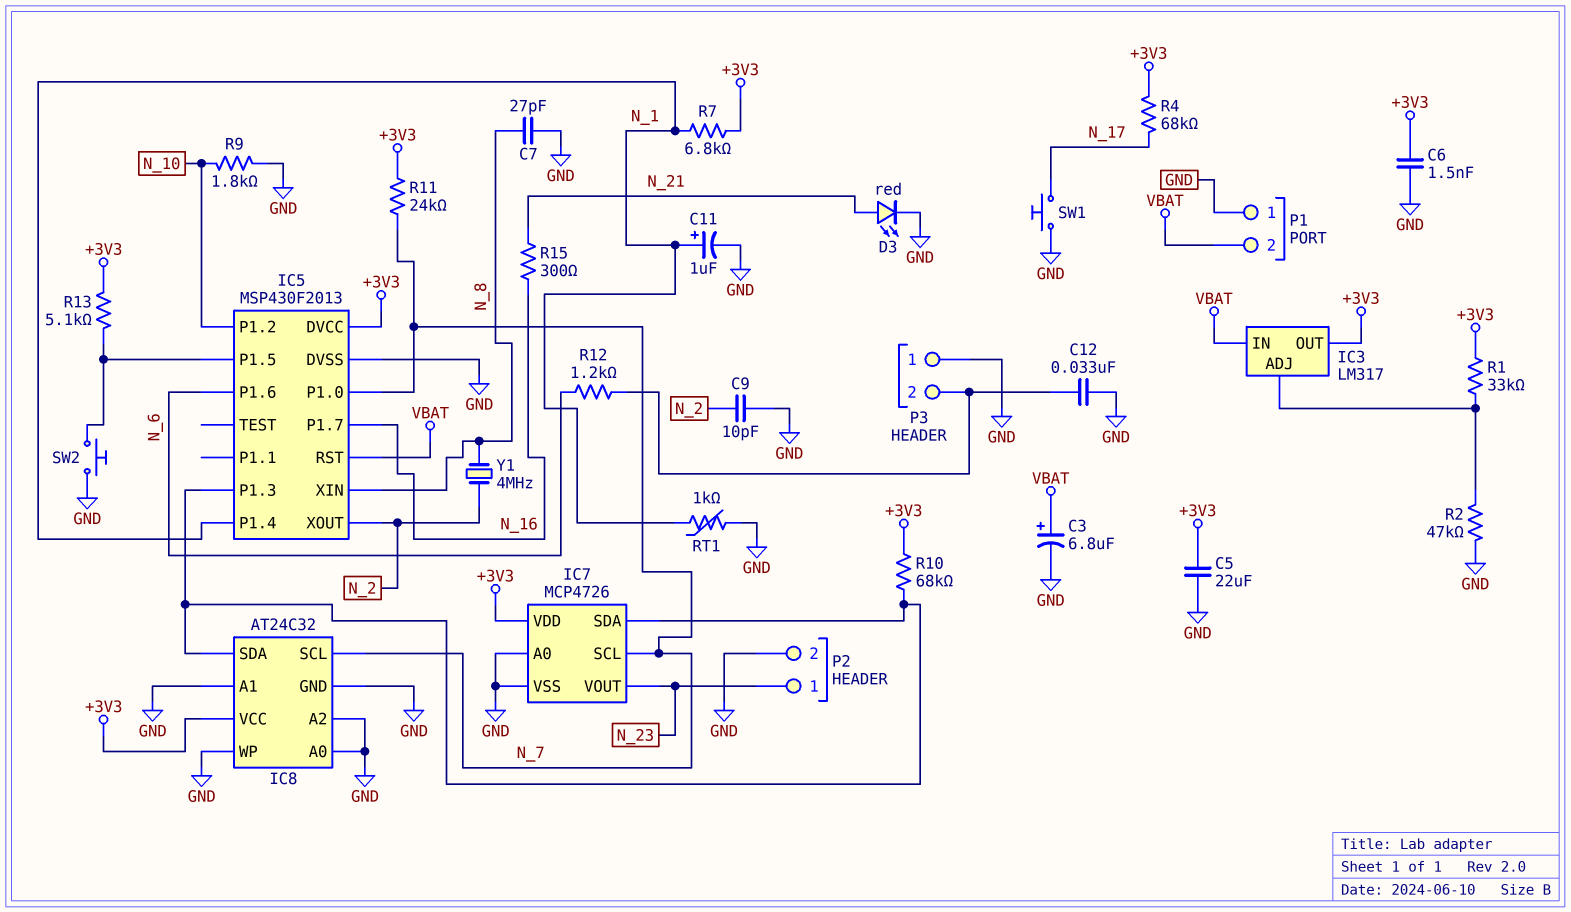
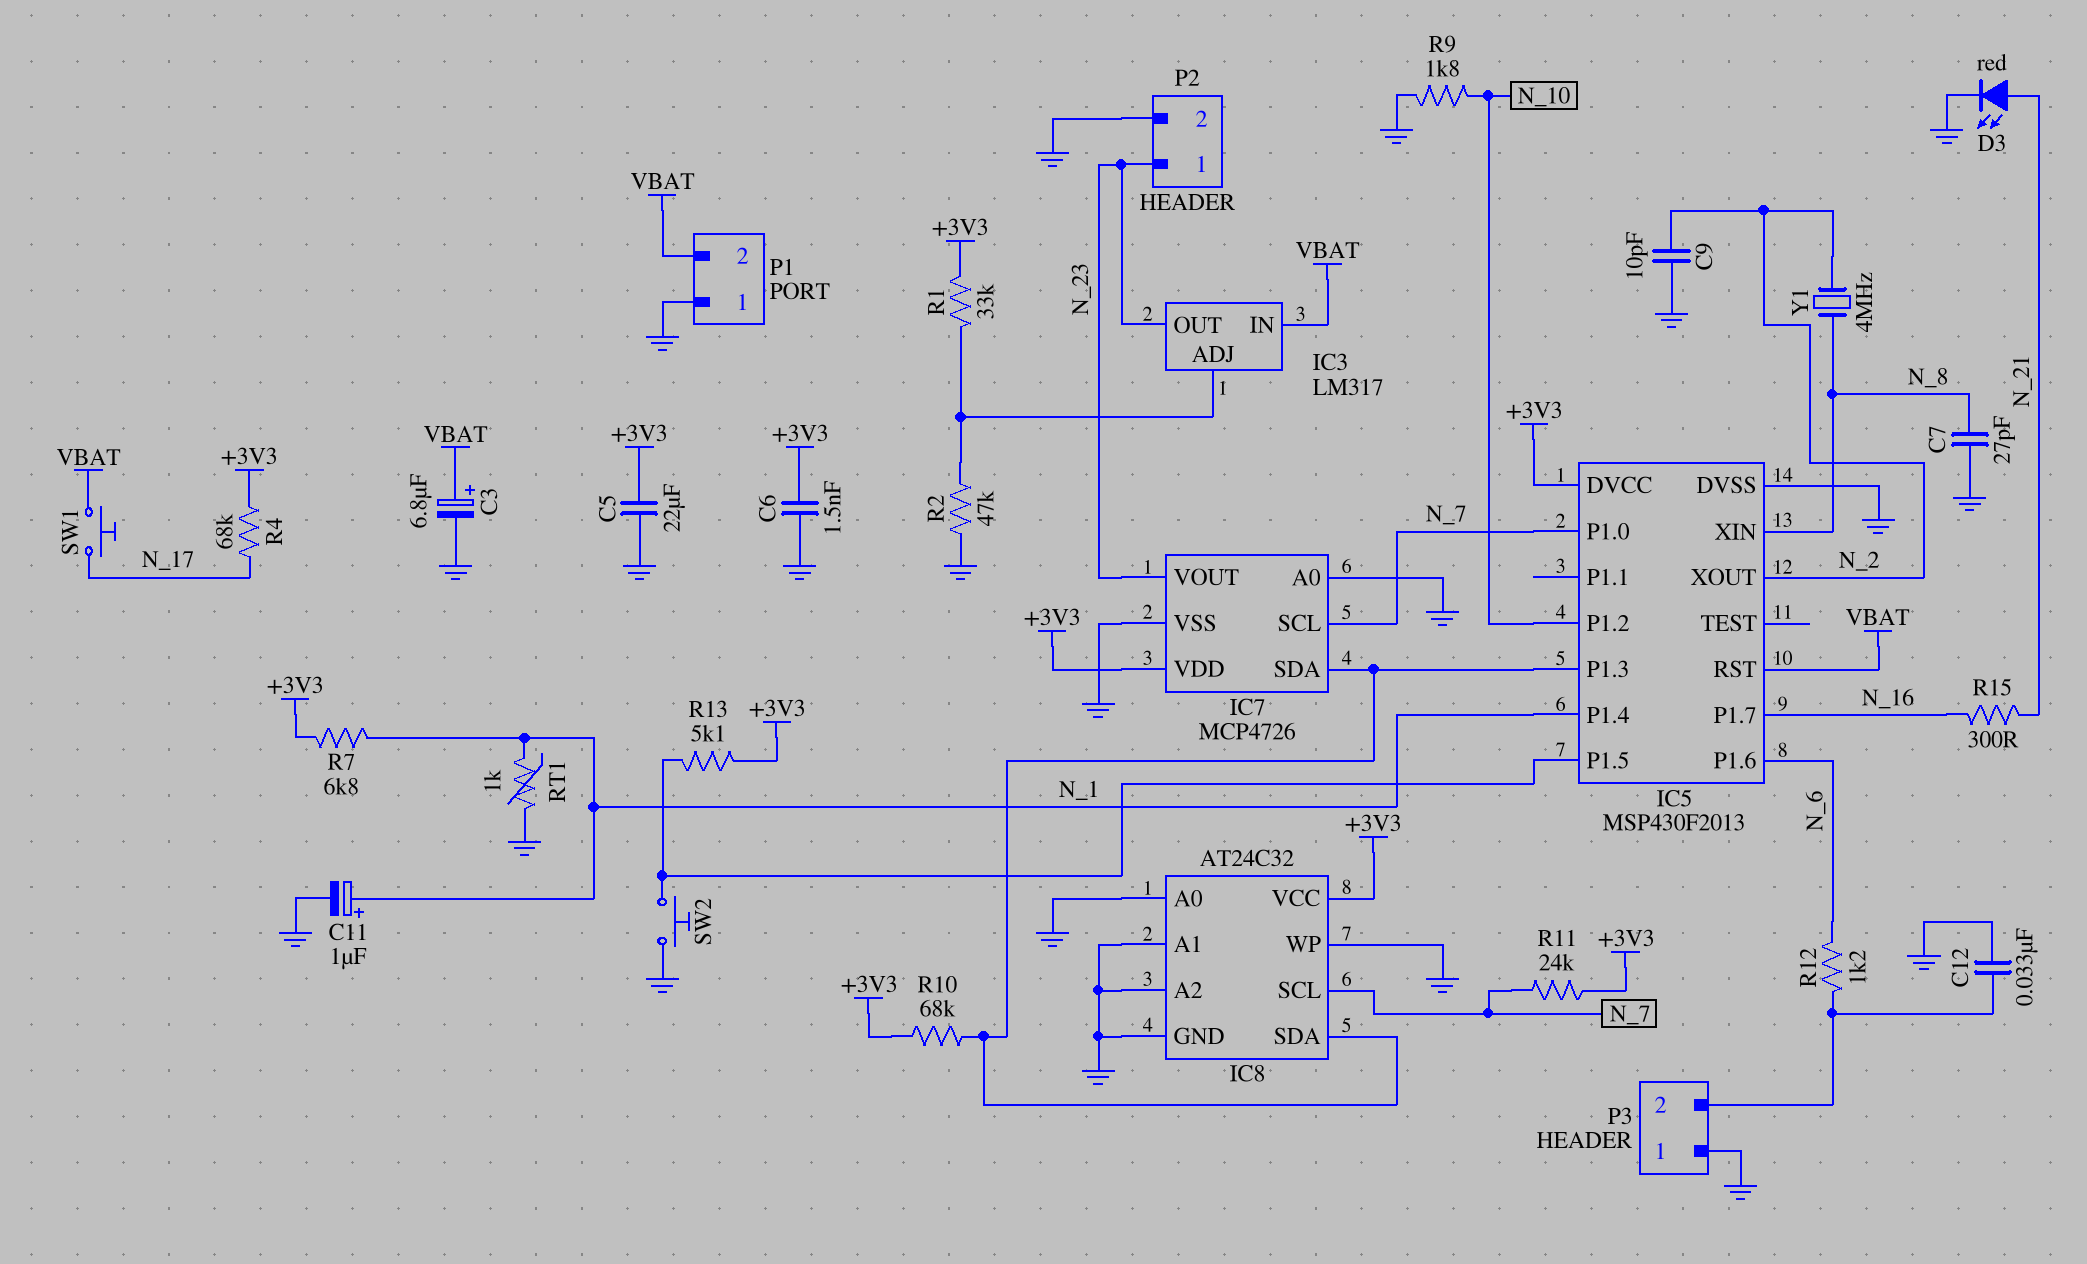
IC3 pin OUT: +3V3 -> N_23
SW1: button (GND, N_17) -> button (N_17, VBAT)

